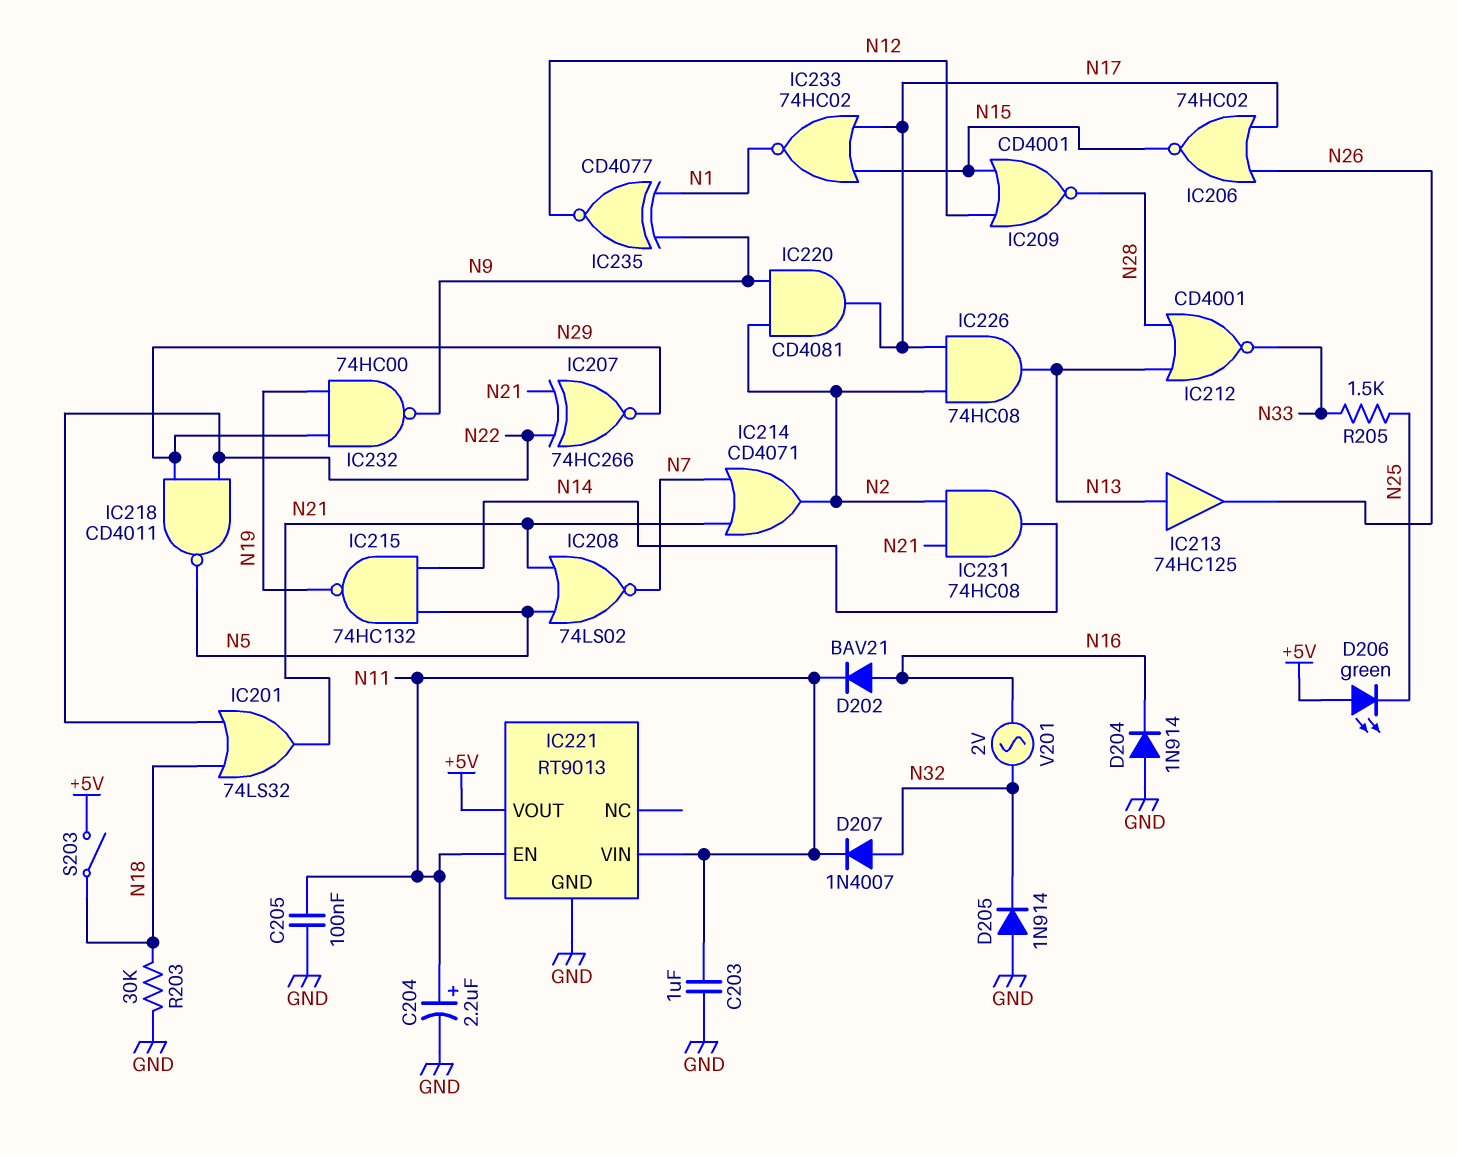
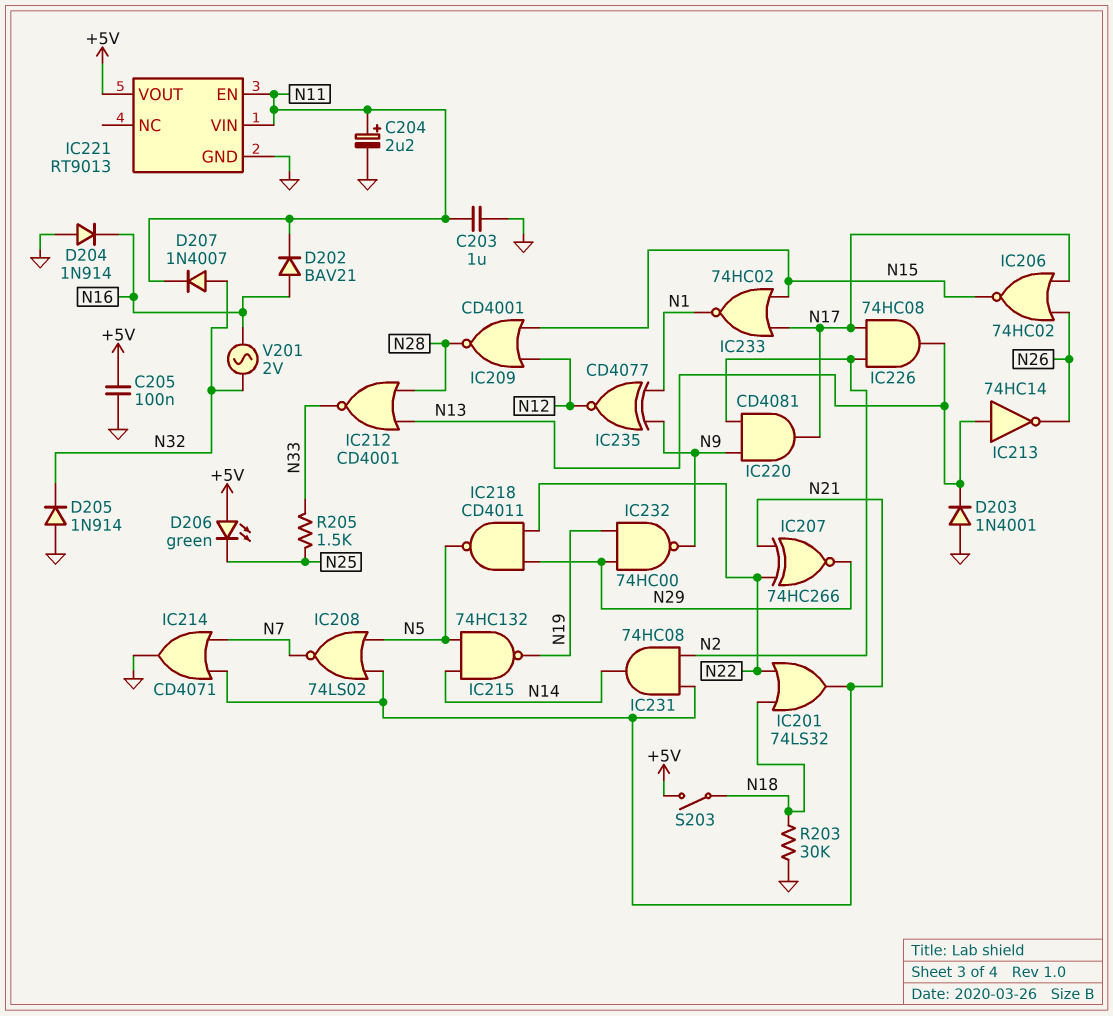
C205: 100nF (GND, N11) -> 100nF (+5V, GND)
D203: none -> diode 1N4001 (A GND, K N13)
IC213: buffer 74HC125 (in N13, out N26) -> NOT 74HC14 (in N13, out N26)
IC214: OR CD4071 (in N7, in N21, out N2) -> OR CD4071 (in N7, in N21, out GND)

